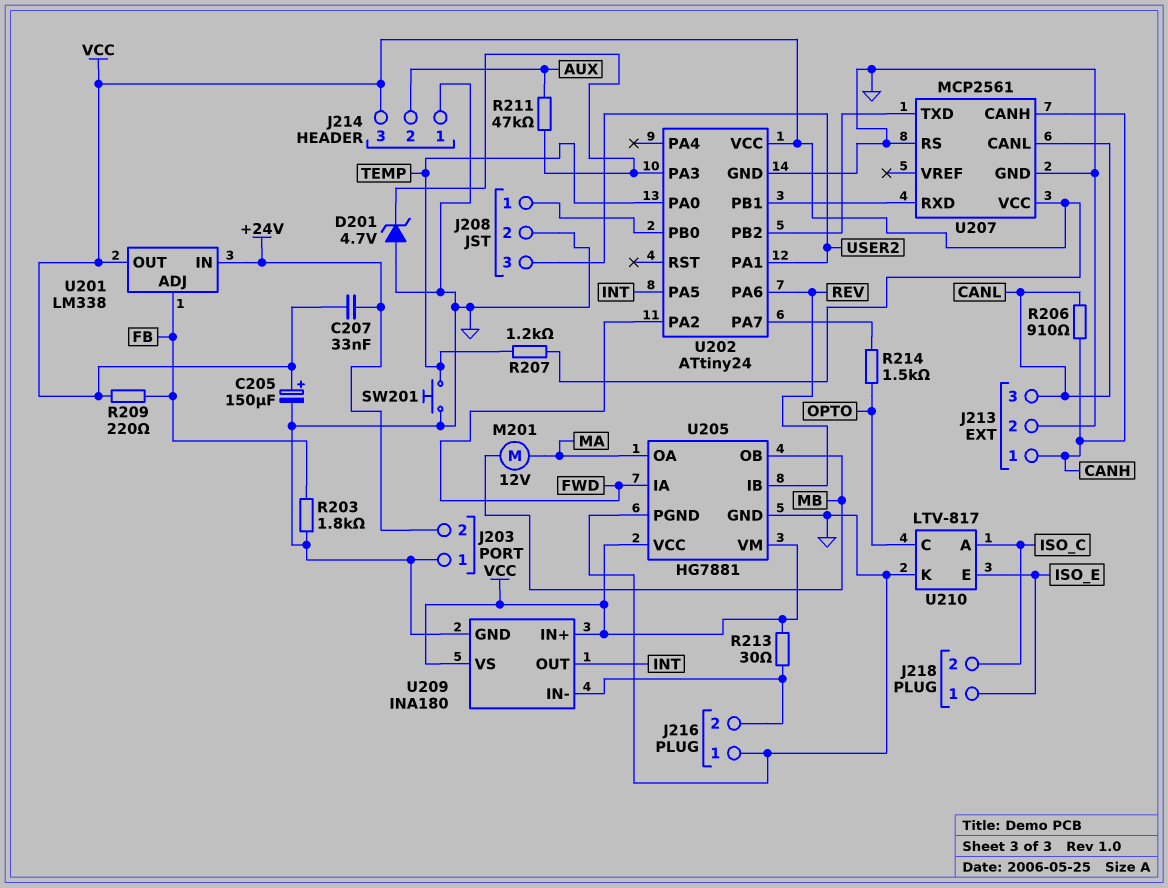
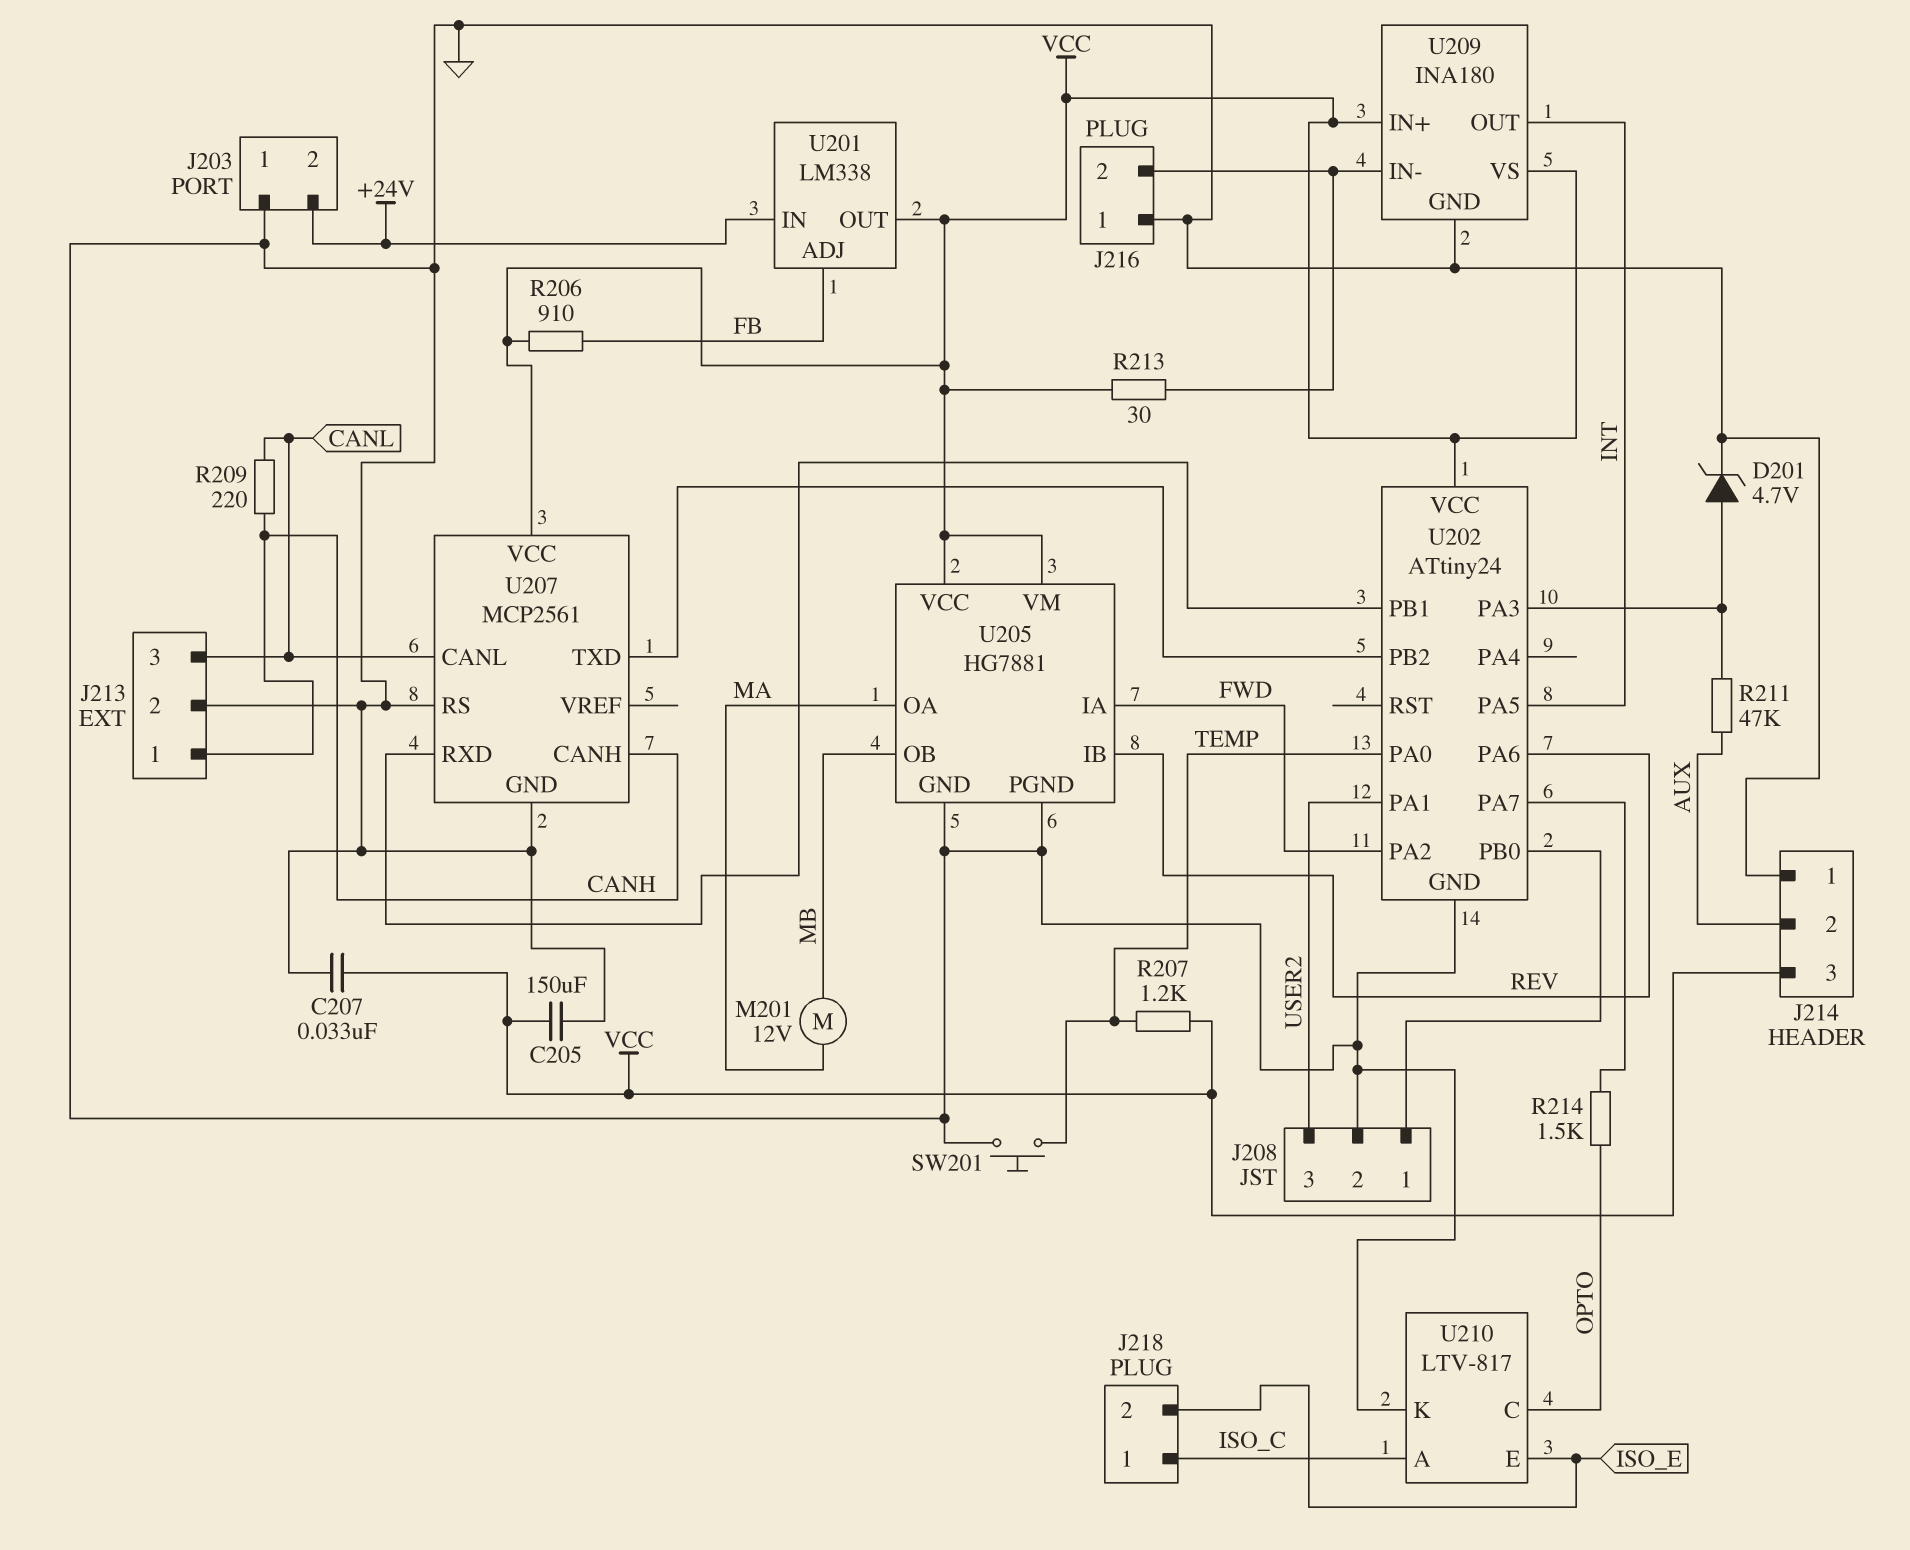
C205: 150uF (plus VCC, minus GND) -> 150uF (GND, VCC)
C207: 33nF (+24V, VCC) -> 33nF (GND, VCC)
D201: zener 4.7V (A GND, K U202/PA3) -> zener 4.7V (A U202/PA3, K GND)
J218 pin 1: ISO_E -> ISO_C
J218 pin 2: ISO_C -> ISO_E
R203: 1.8k (FB, GND) -> none
R206: 910 (CANH, CANL) -> 910 (FB, VCC)
R209: 220 (FB, VCC) -> 220 (CANH, CANL)

